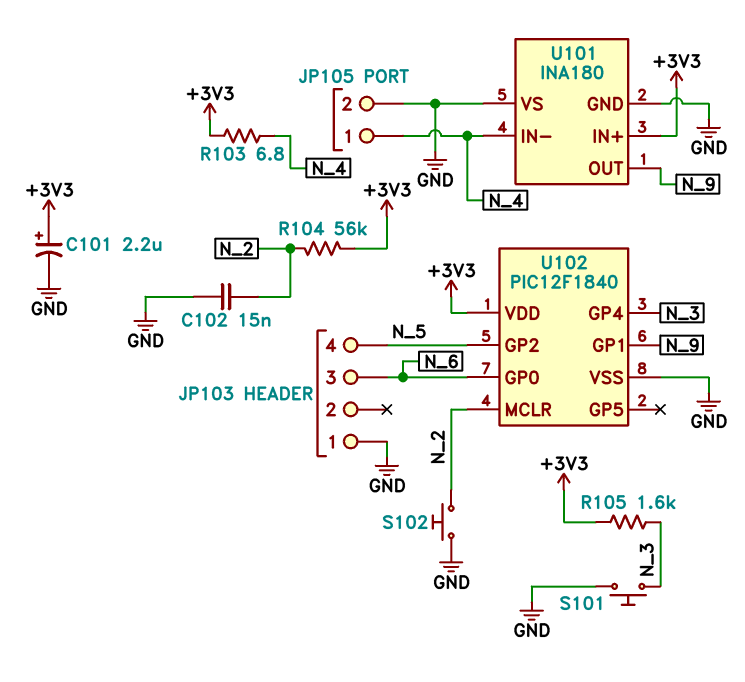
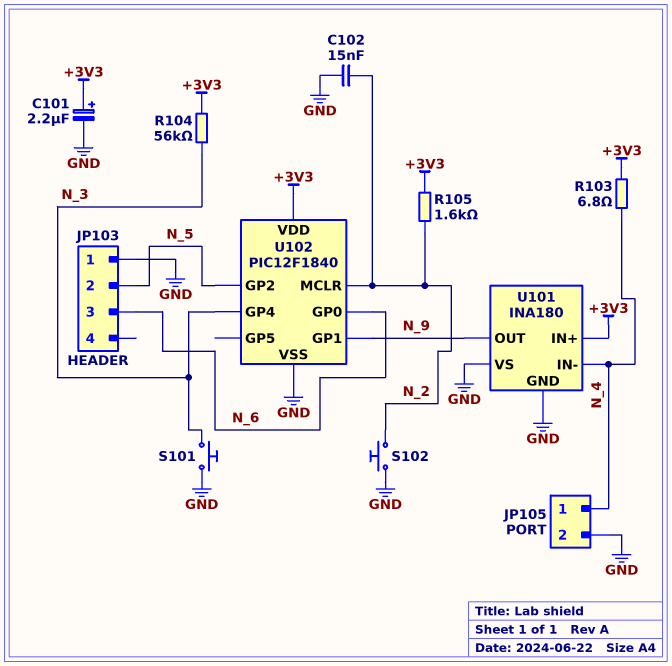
JP103 pin 2: none -> N_5
JP103 pin 4: N_5 -> none
R104: 56k (+3V3, N_2) -> 56k (+3V3, N_3)
R105: 1.6k (+3V3, N_3) -> 1.6k (+3V3, N_2)

